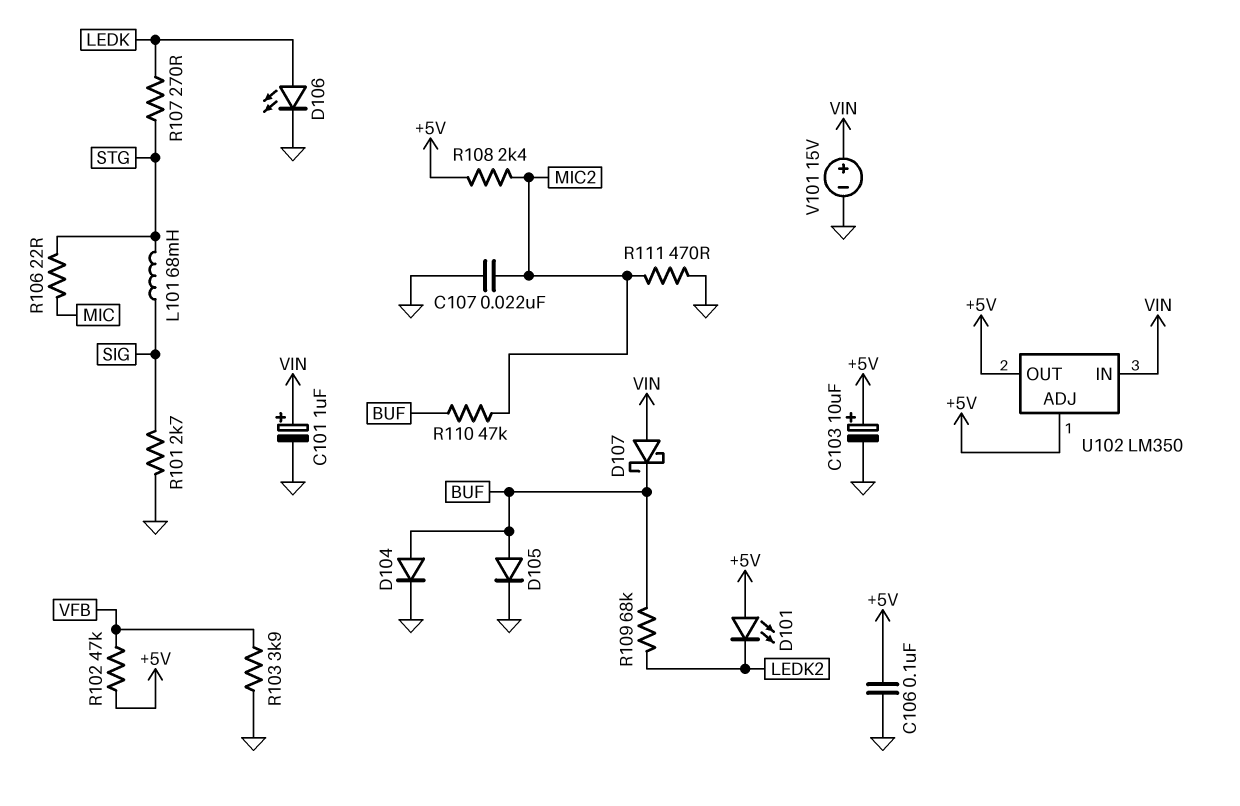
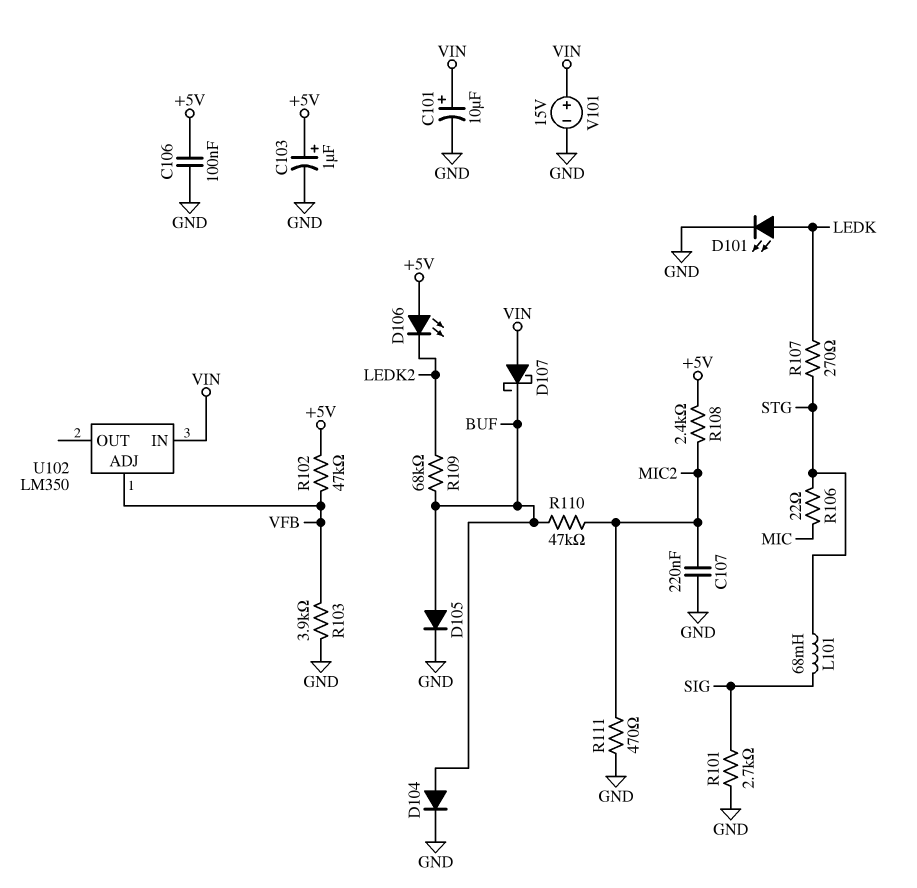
C101: 1uF (plus VIN, minus GND) -> 10uF (plus VIN, minus GND)
C103: 10uF (plus +5V, minus GND) -> 1uF (plus +5V, minus GND)
C107: 22nF (GND, MIC2) -> 220nF (GND, MIC2)
D101: LED (A +5V, K LEDK2) -> LED (A LEDK, K GND)
D106: LED (A LEDK, K GND) -> LED (A +5V, K LEDK2)
U102 pin ADJ: +5V -> VFB
U102 pin OUT: +5V -> none

